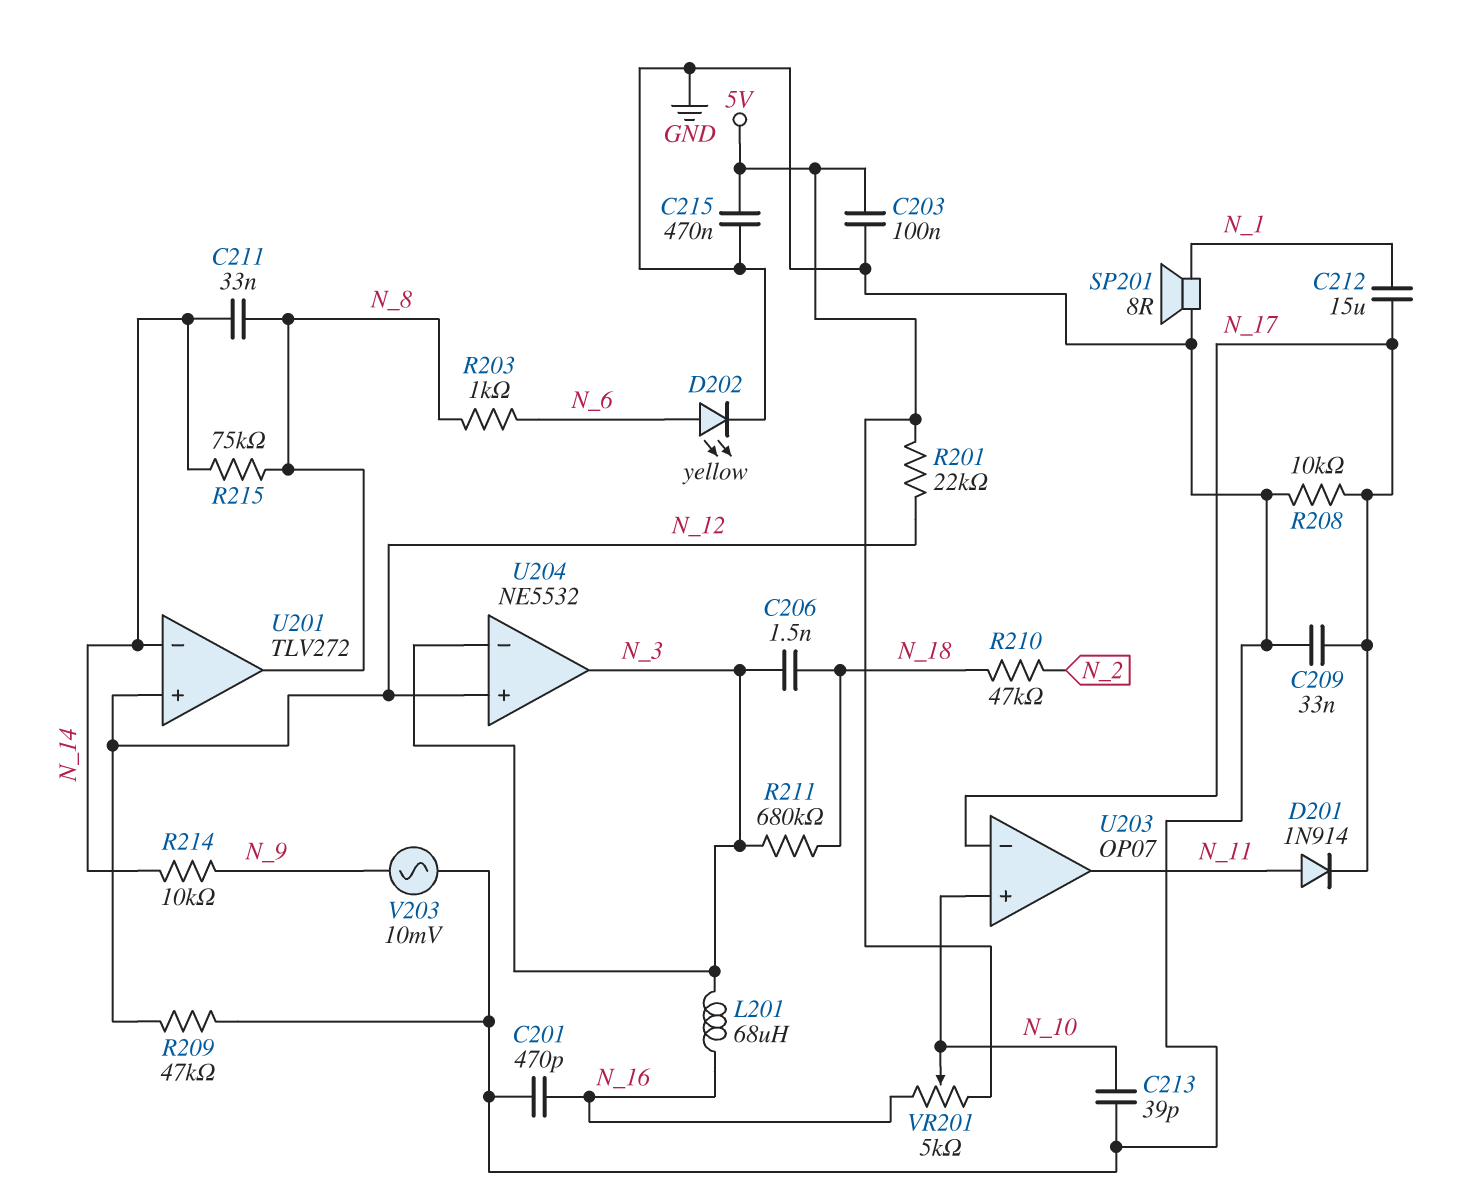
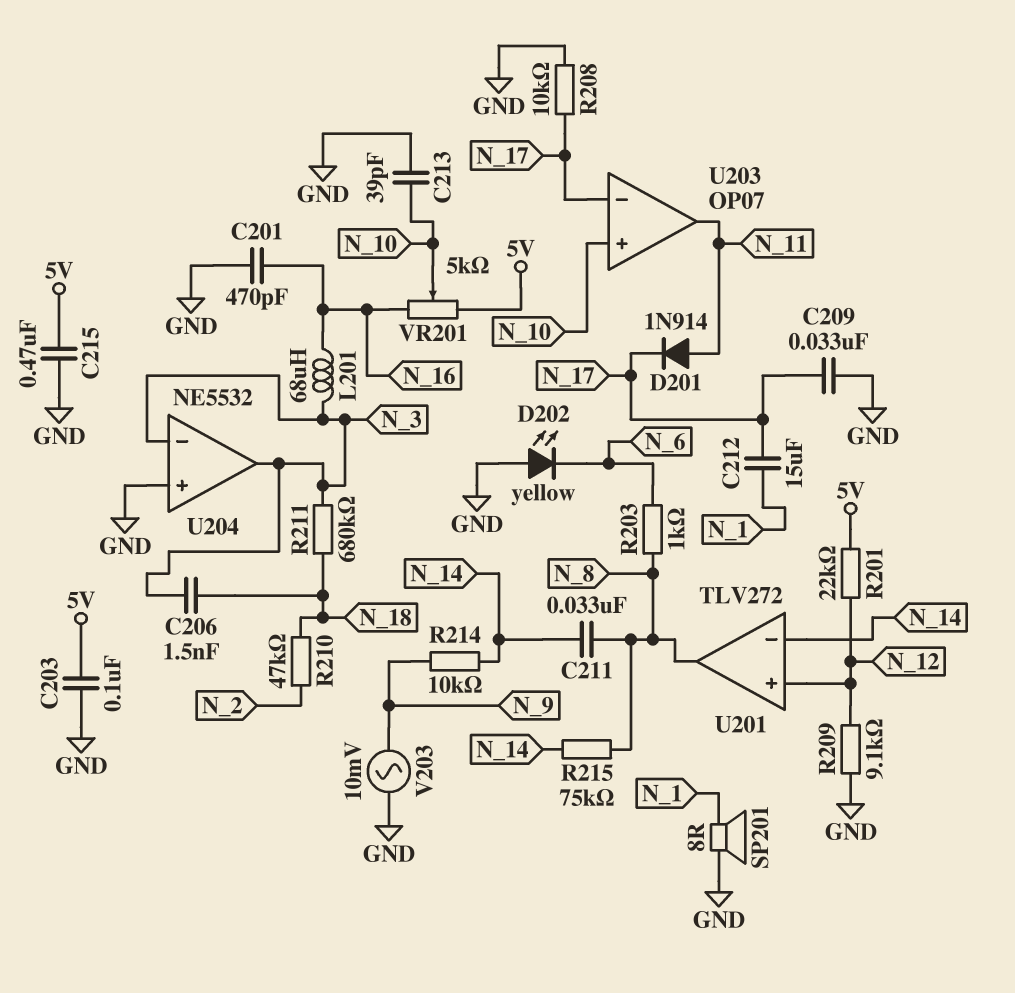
D202: LED yellow (A N_6, K GND) -> LED yellow (A GND, K N_6)
R209: 47k (GND, N_12) -> 9.1k (GND, N_12)
U204 pin in+: N_12 -> GND

